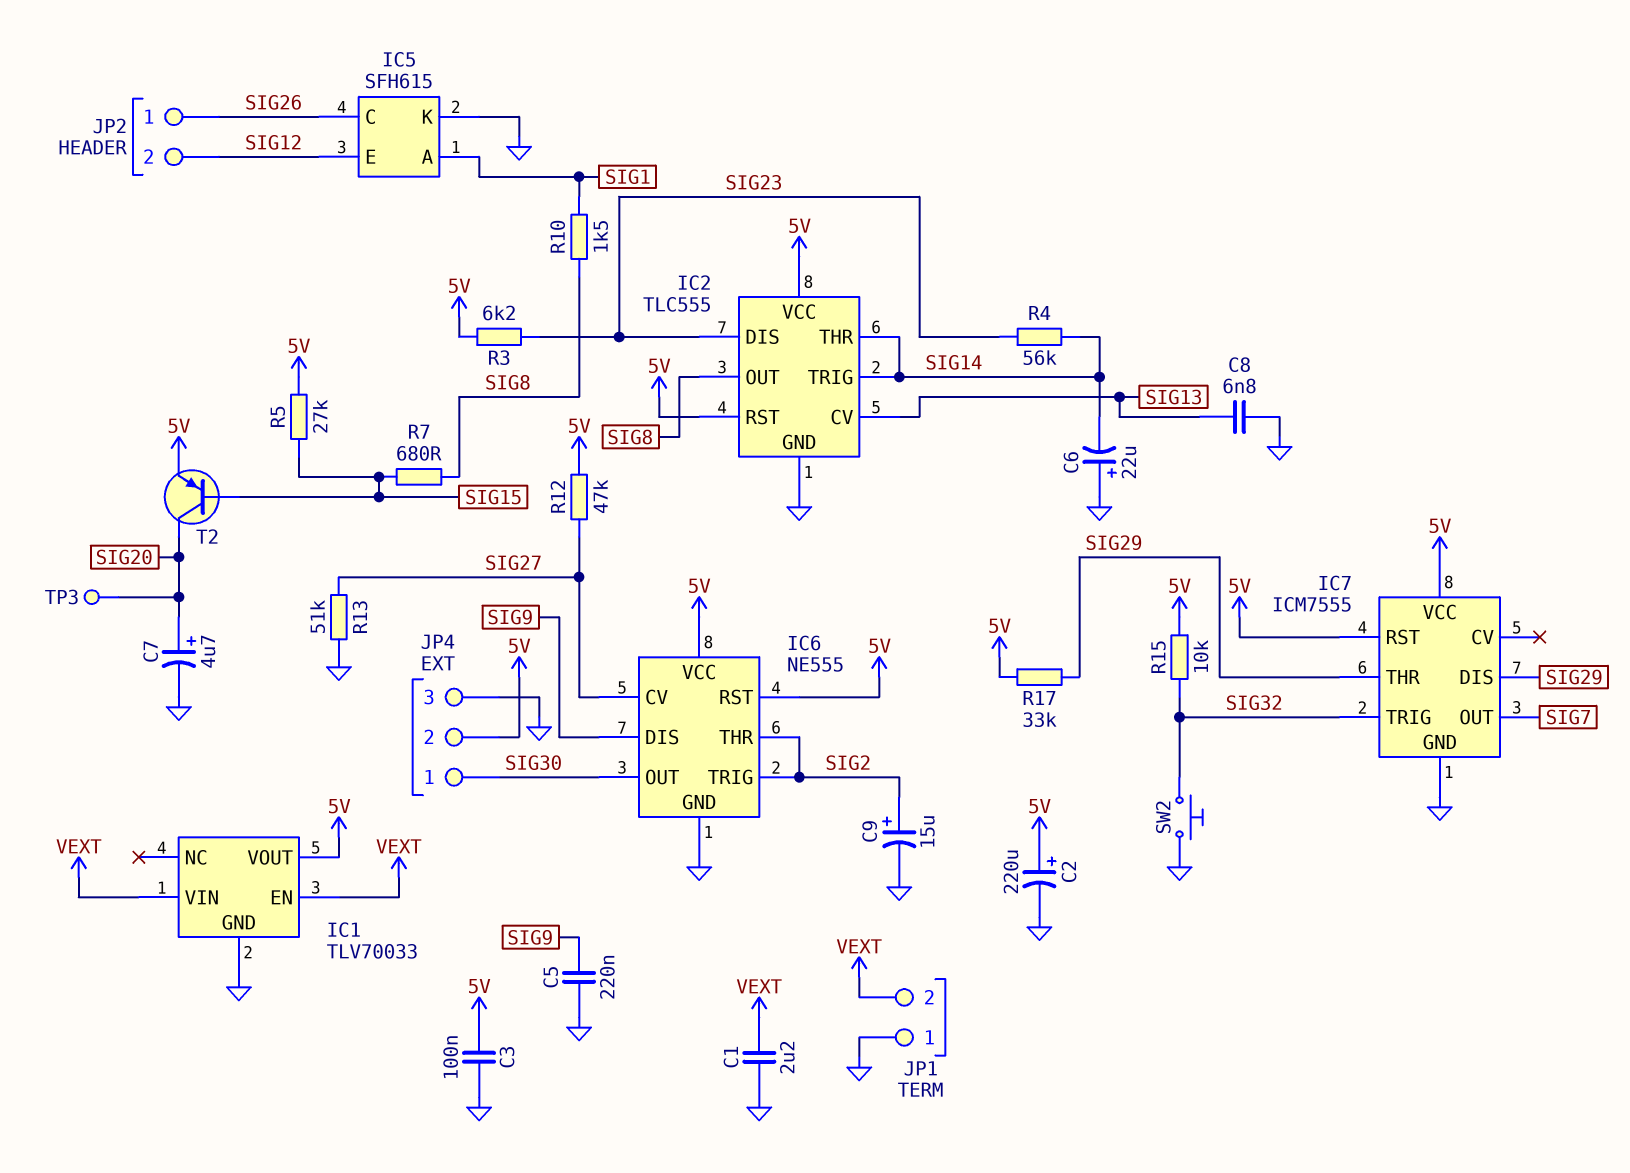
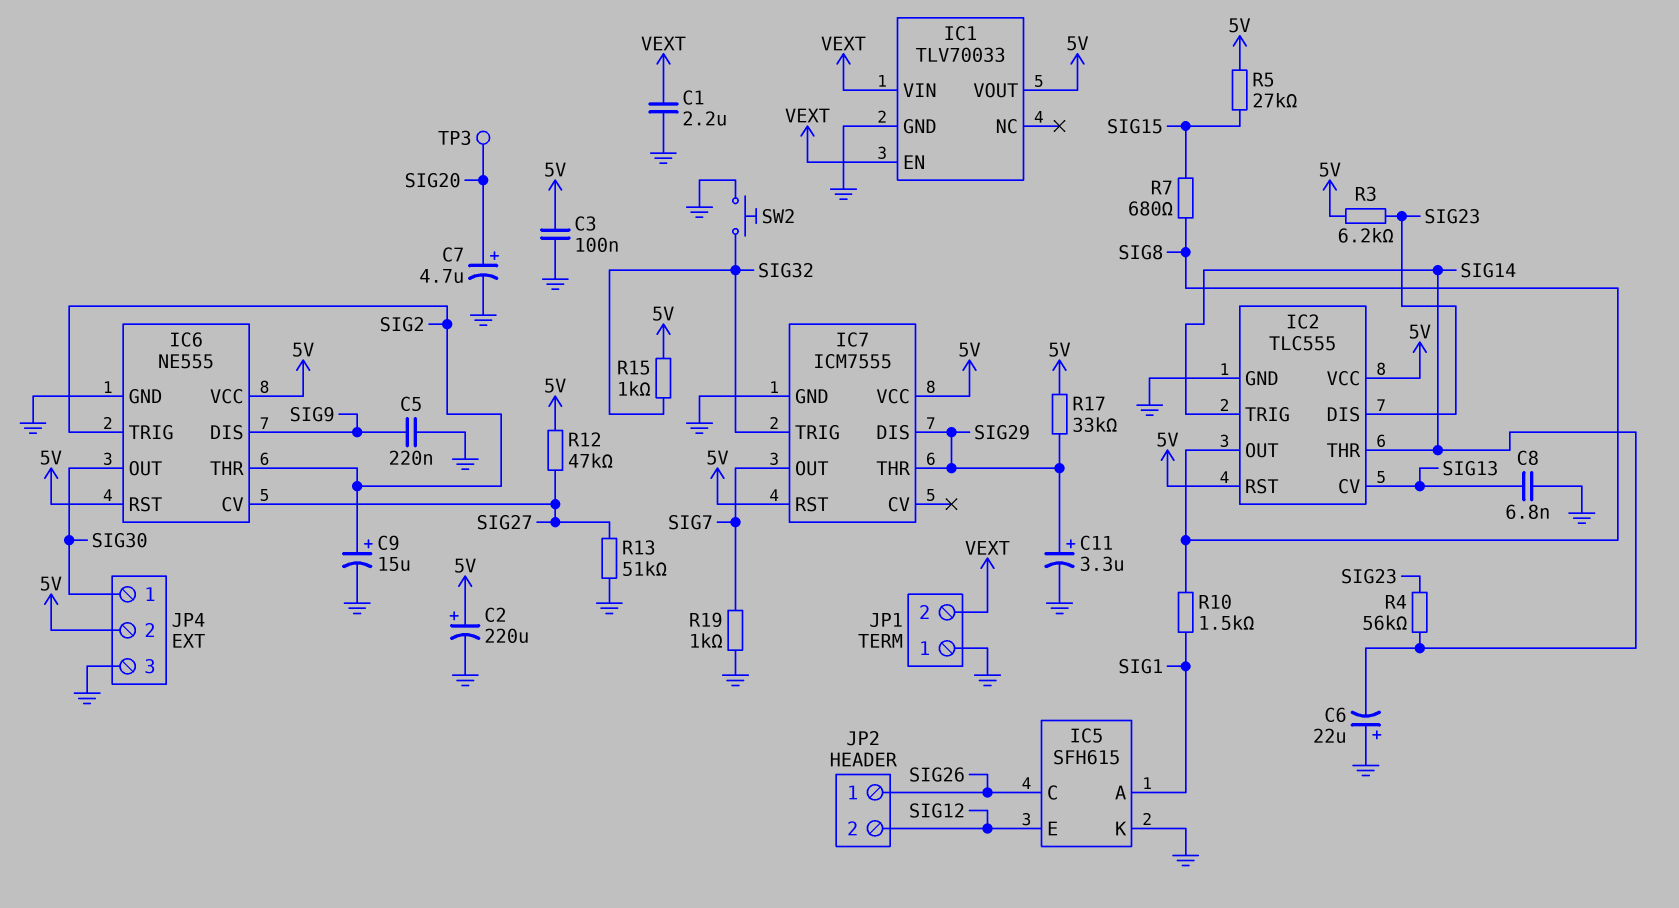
C11: none -> 3.3uF (plus SIG29, minus GND)
R15: 10k (5V, SIG32) -> 1k (5V, SIG32)
R19: none -> 1k (GND, SIG7)
T2: PNP (B SIG15, C SIG20, E 5V) -> none

